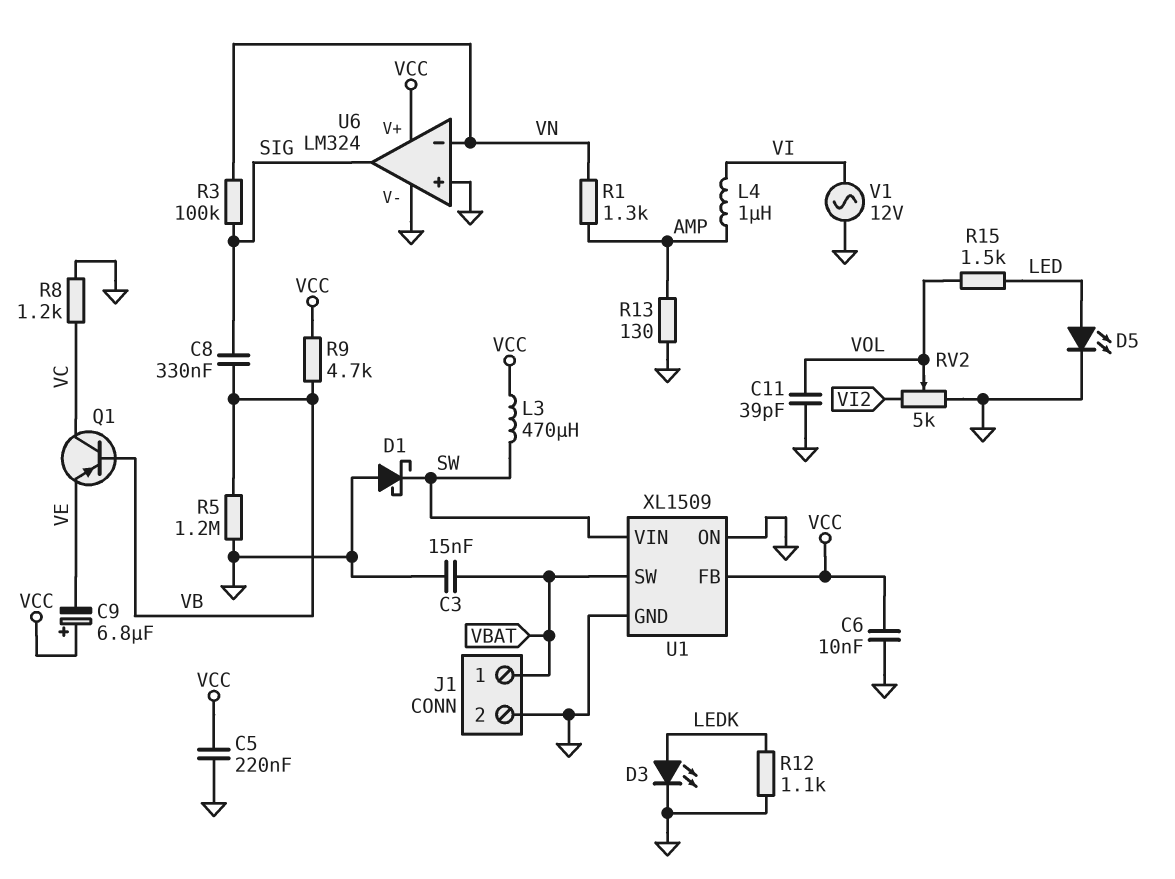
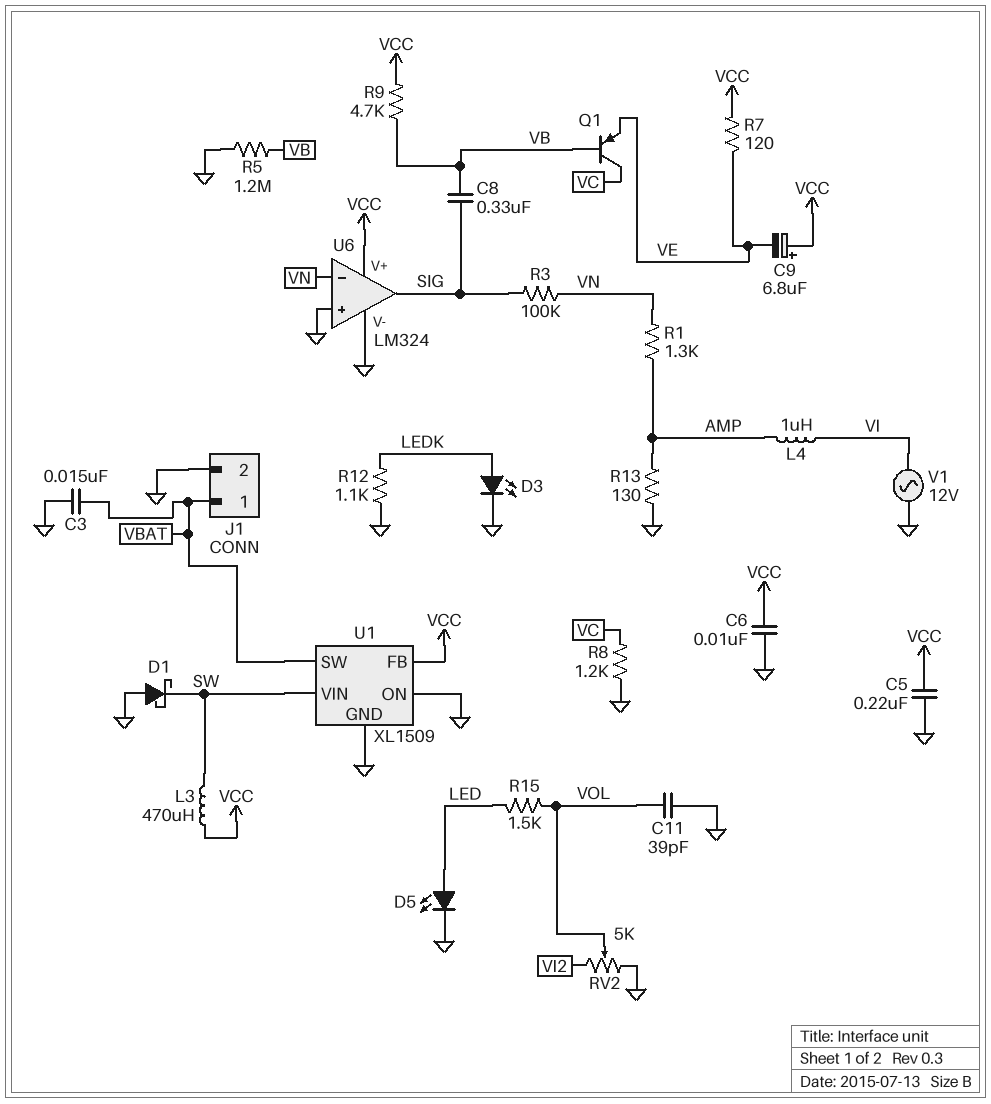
R7: none -> 120 (VCC, VE)

